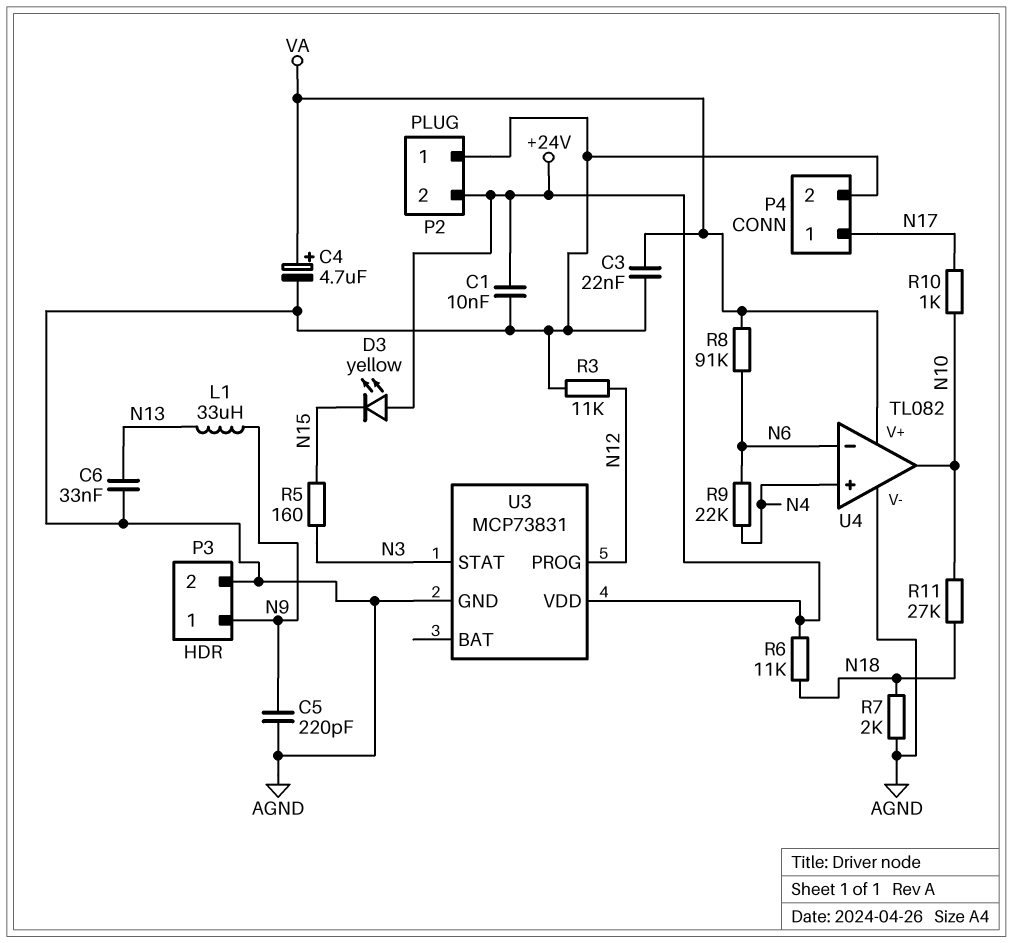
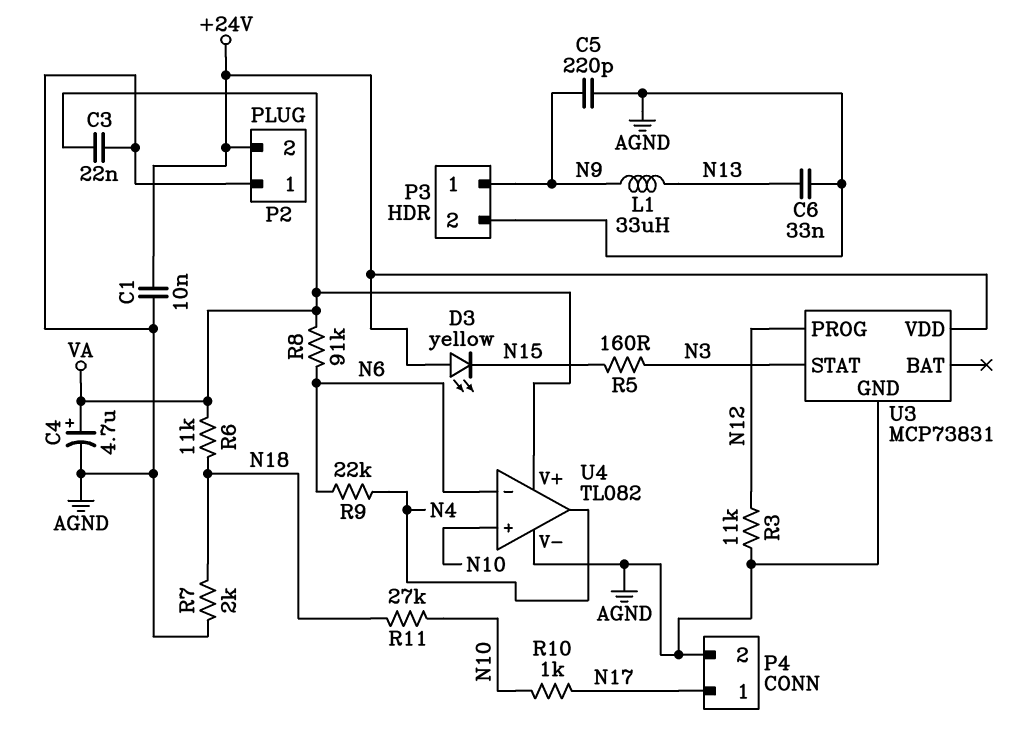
R6: 11k (+24V, N18) -> 11k (N18, VA)
U4 pin in+: N4 -> N10
U4 pin out: N10 -> N4

